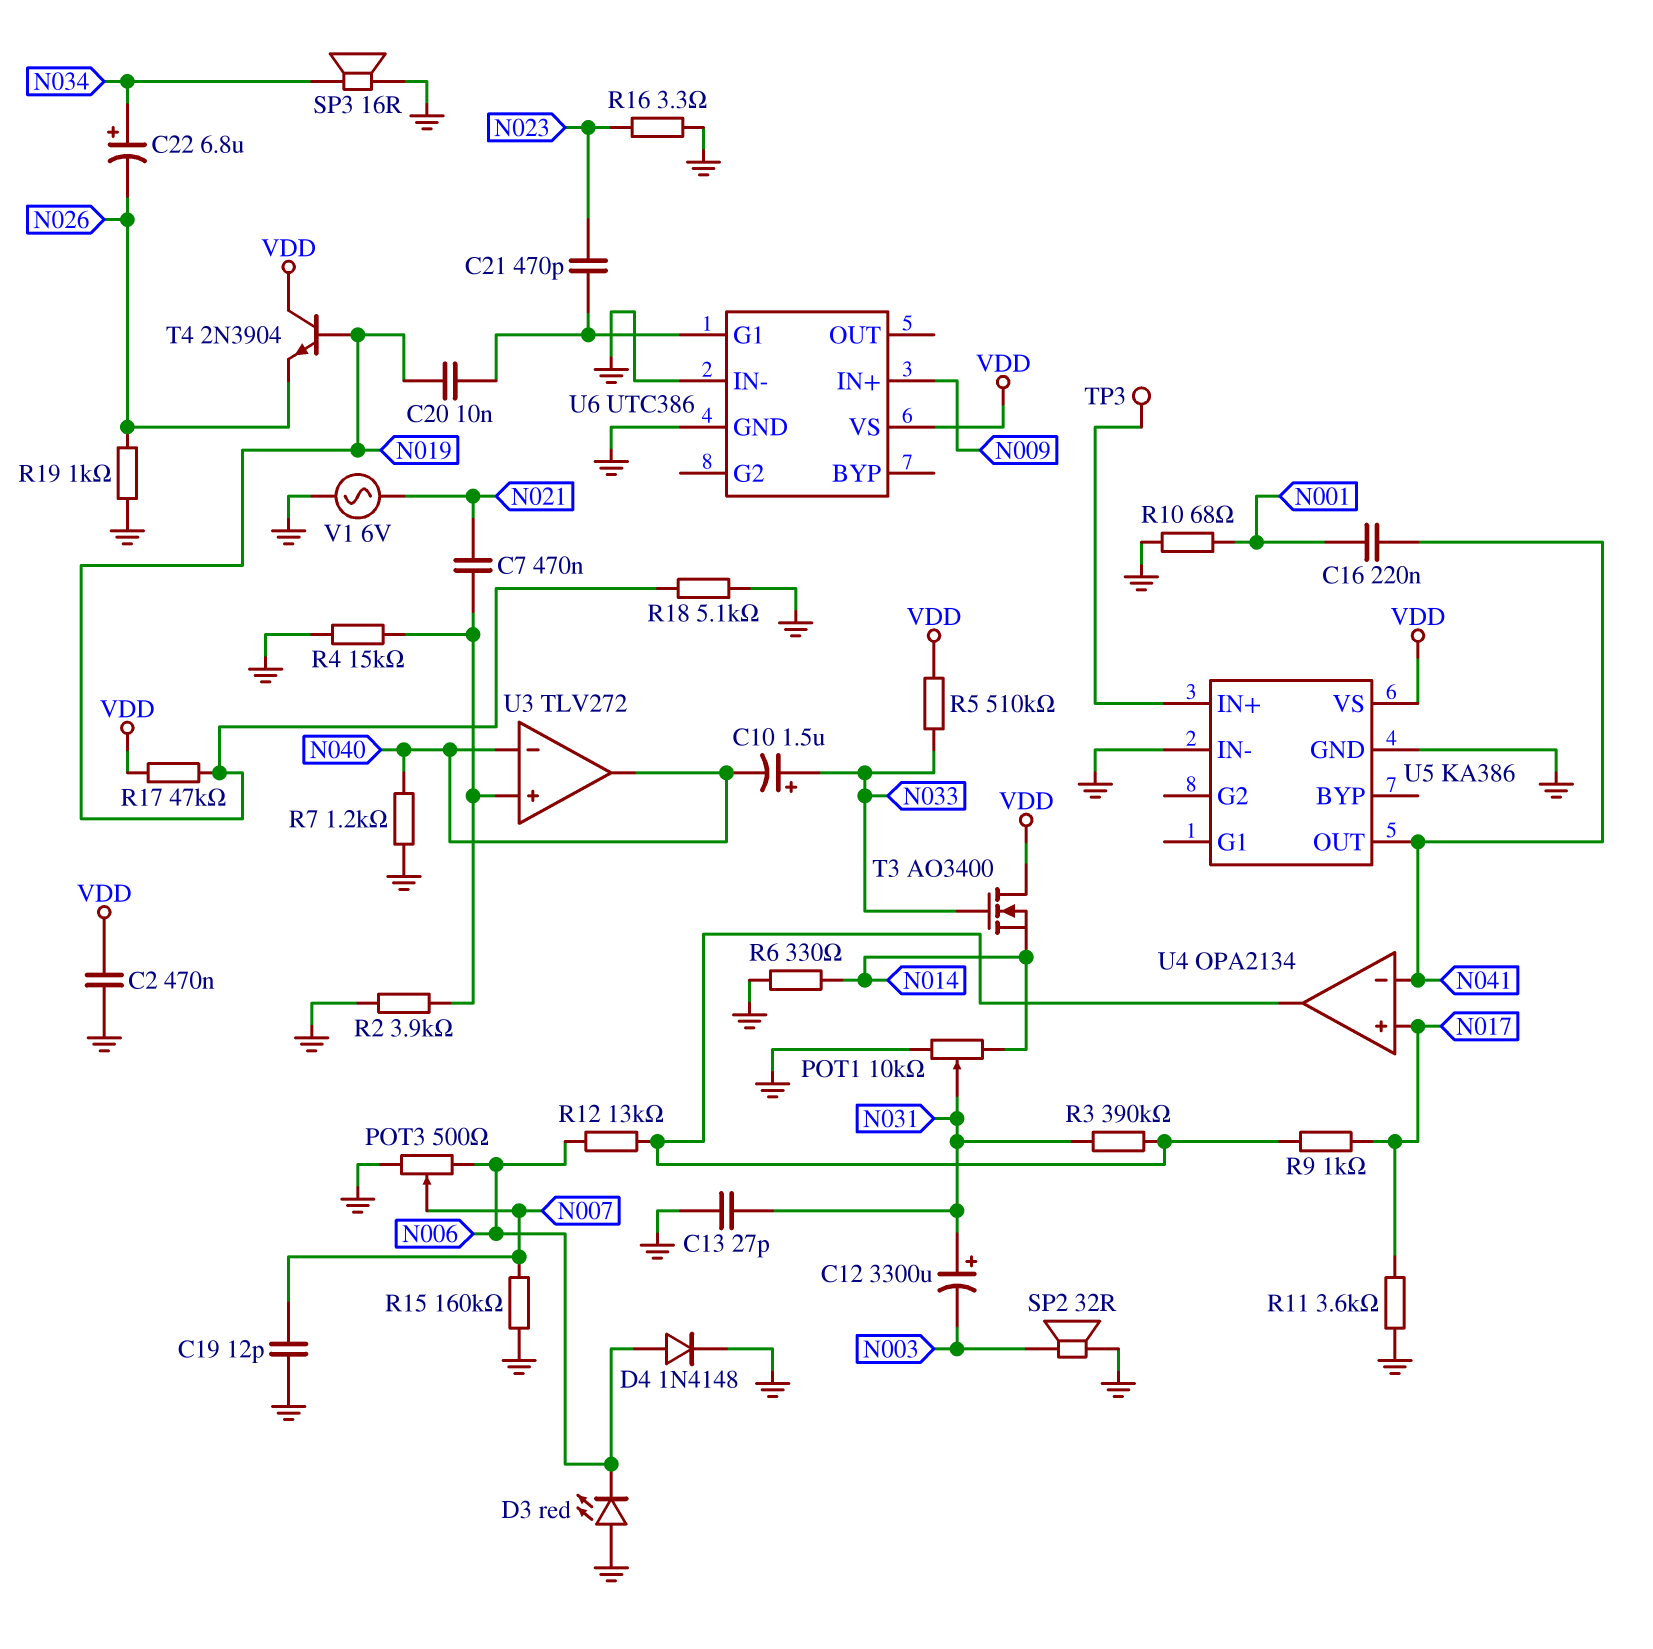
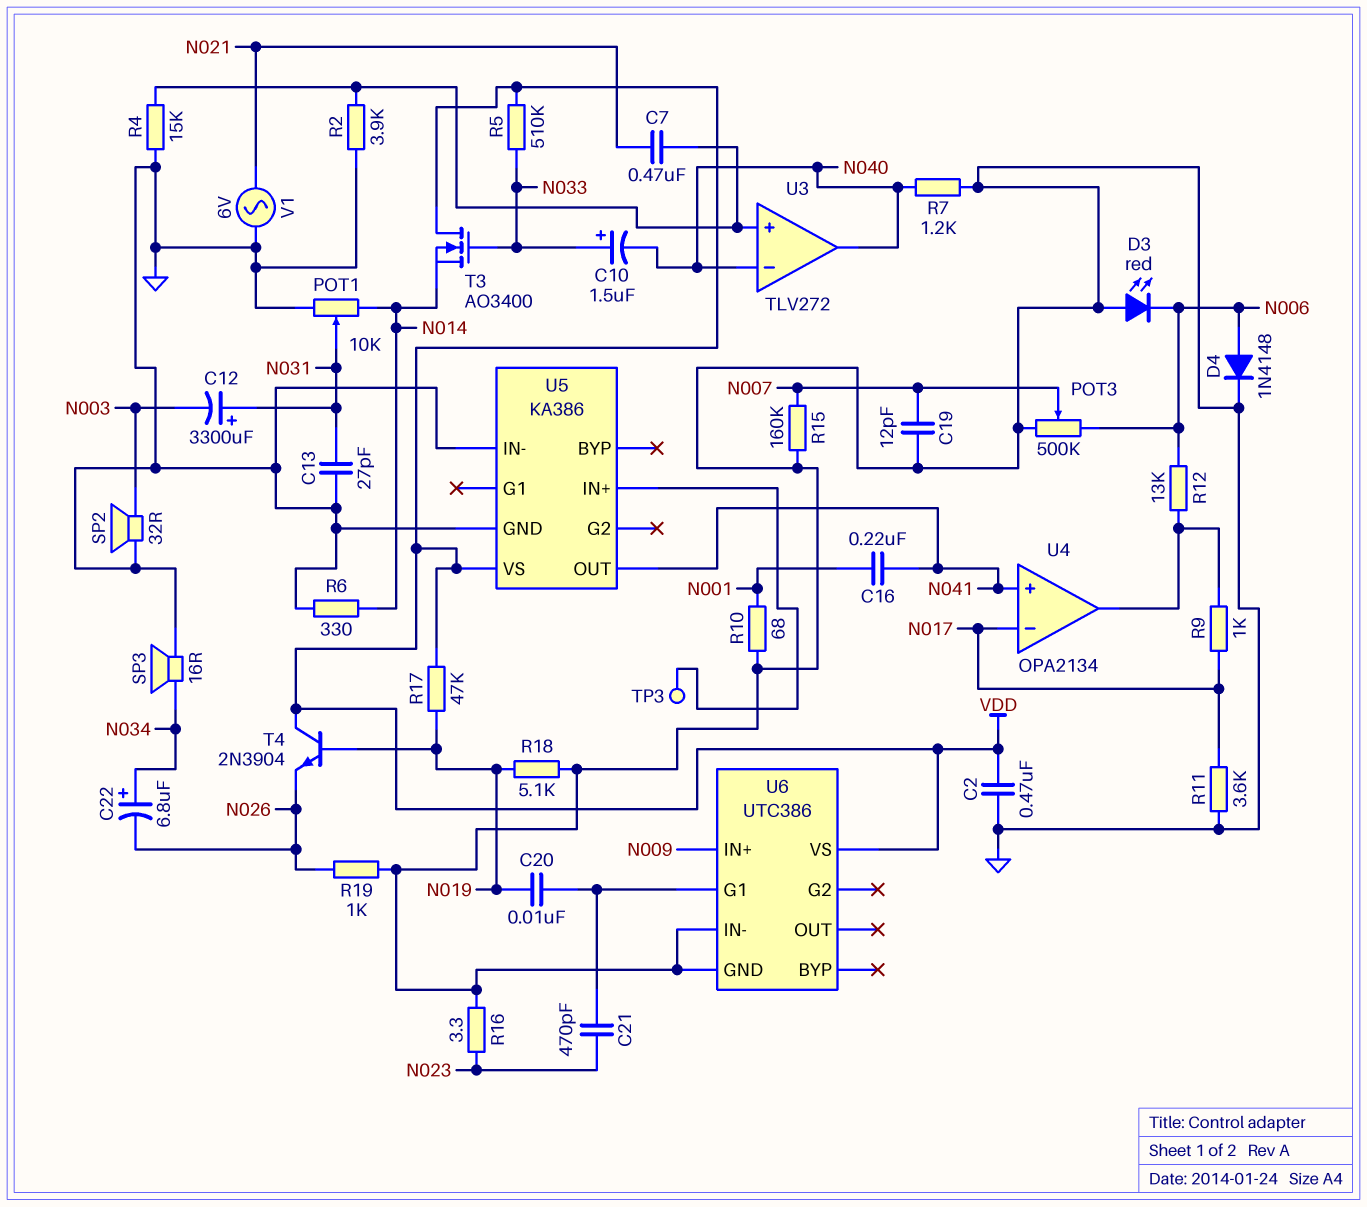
POT3: 500 (GND, N006, wiper N007) -> 500k (GND, N006, wiper N007)
R3: 390k (N031, U4/out) -> none
U4 pin in+: N017 -> N041
U4 pin in-: N041 -> N017

